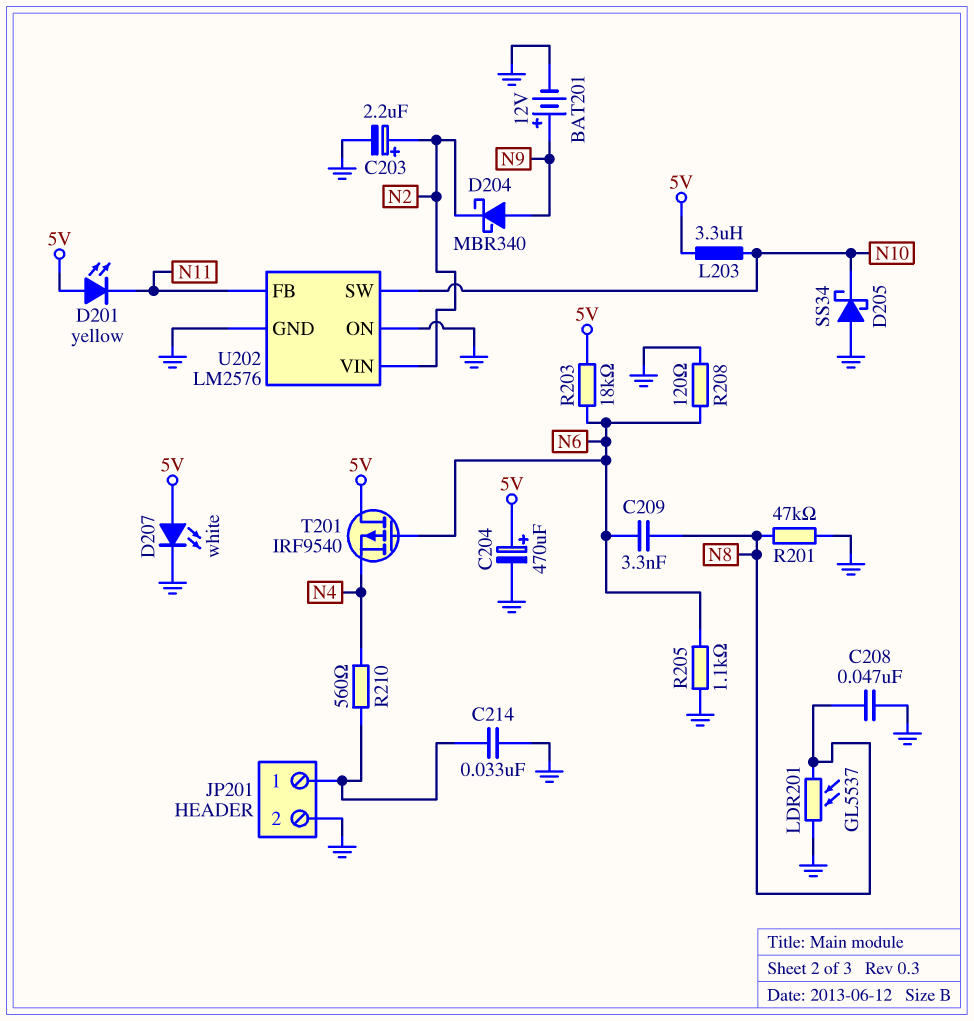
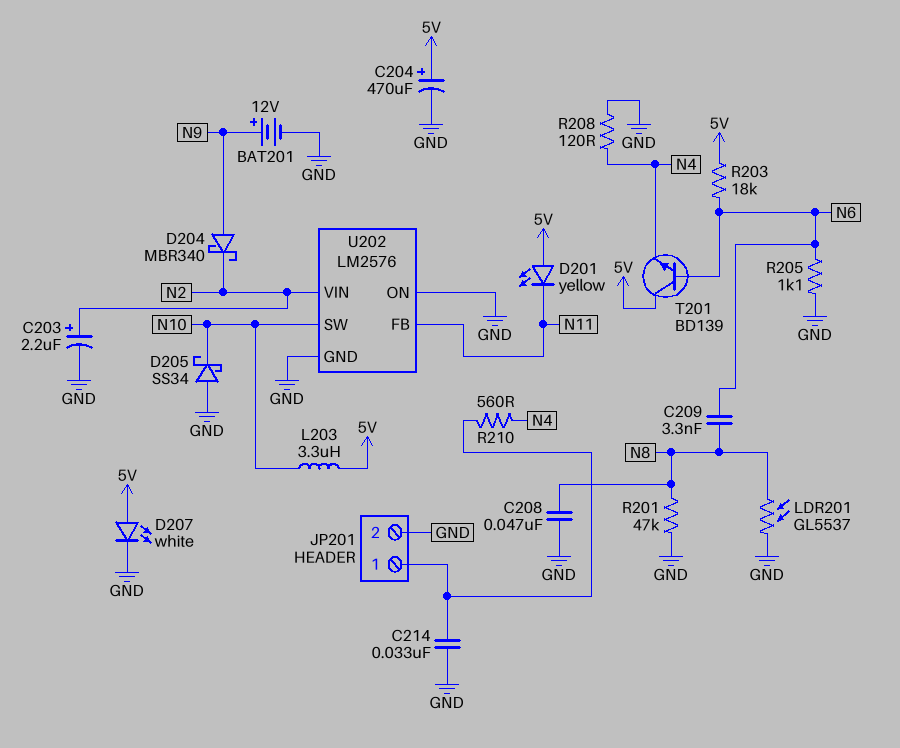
R208: 120 (GND, N6) -> 120 (GND, N4)
T201: PMOS IRF9540 (G N6, D 5V, S N4) -> NPN BD139 (B N6, C 5V, E N4)

